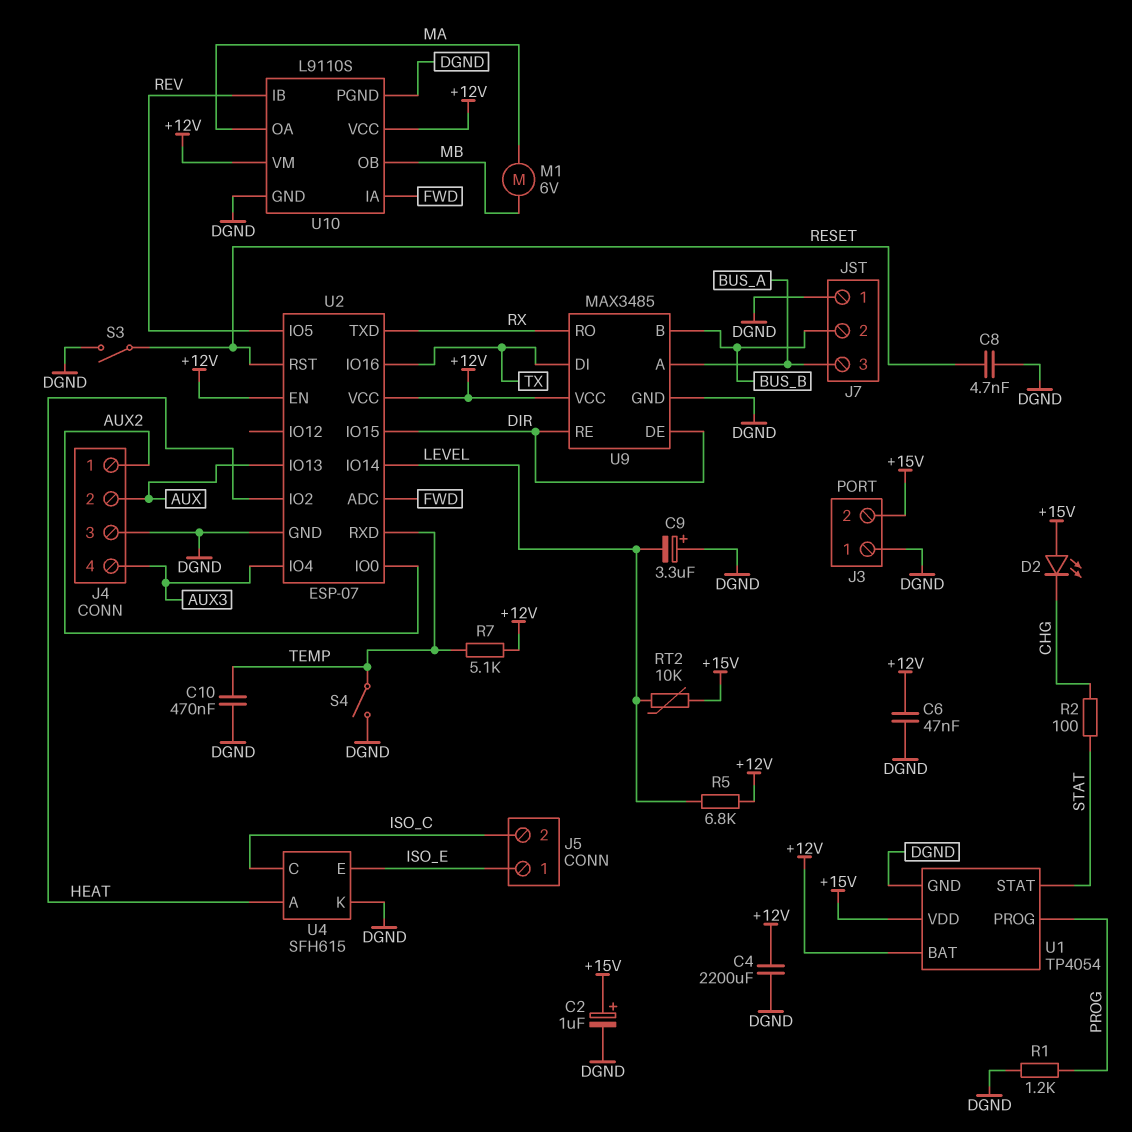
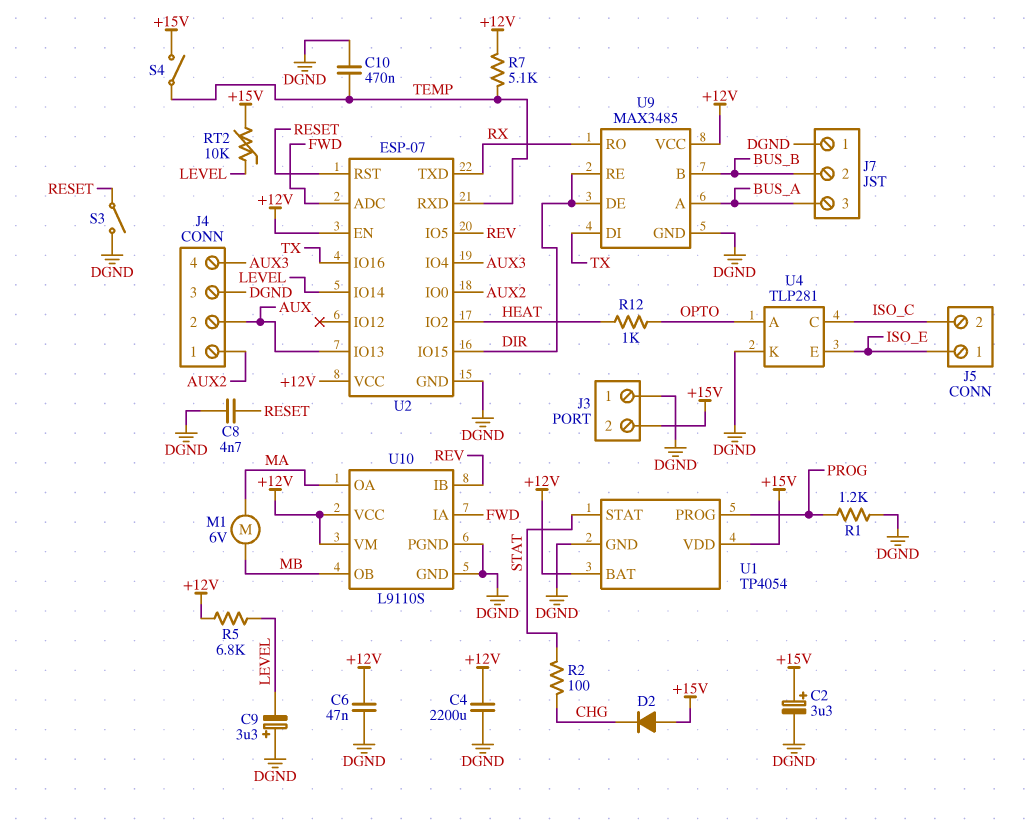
C2: 1uF (plus +15V, minus DGND) -> 3.3uF (plus +15V, minus DGND)
D2: LED (A +15V, K CHG) -> diode (A +15V, K CHG)
R12: none -> 1k (HEAT, OPTO)
S4: switch (DGND, TEMP) -> switch (+15V, TEMP)
U4: SFH615 -> TLP281
U4 pin A: HEAT -> OPTO

